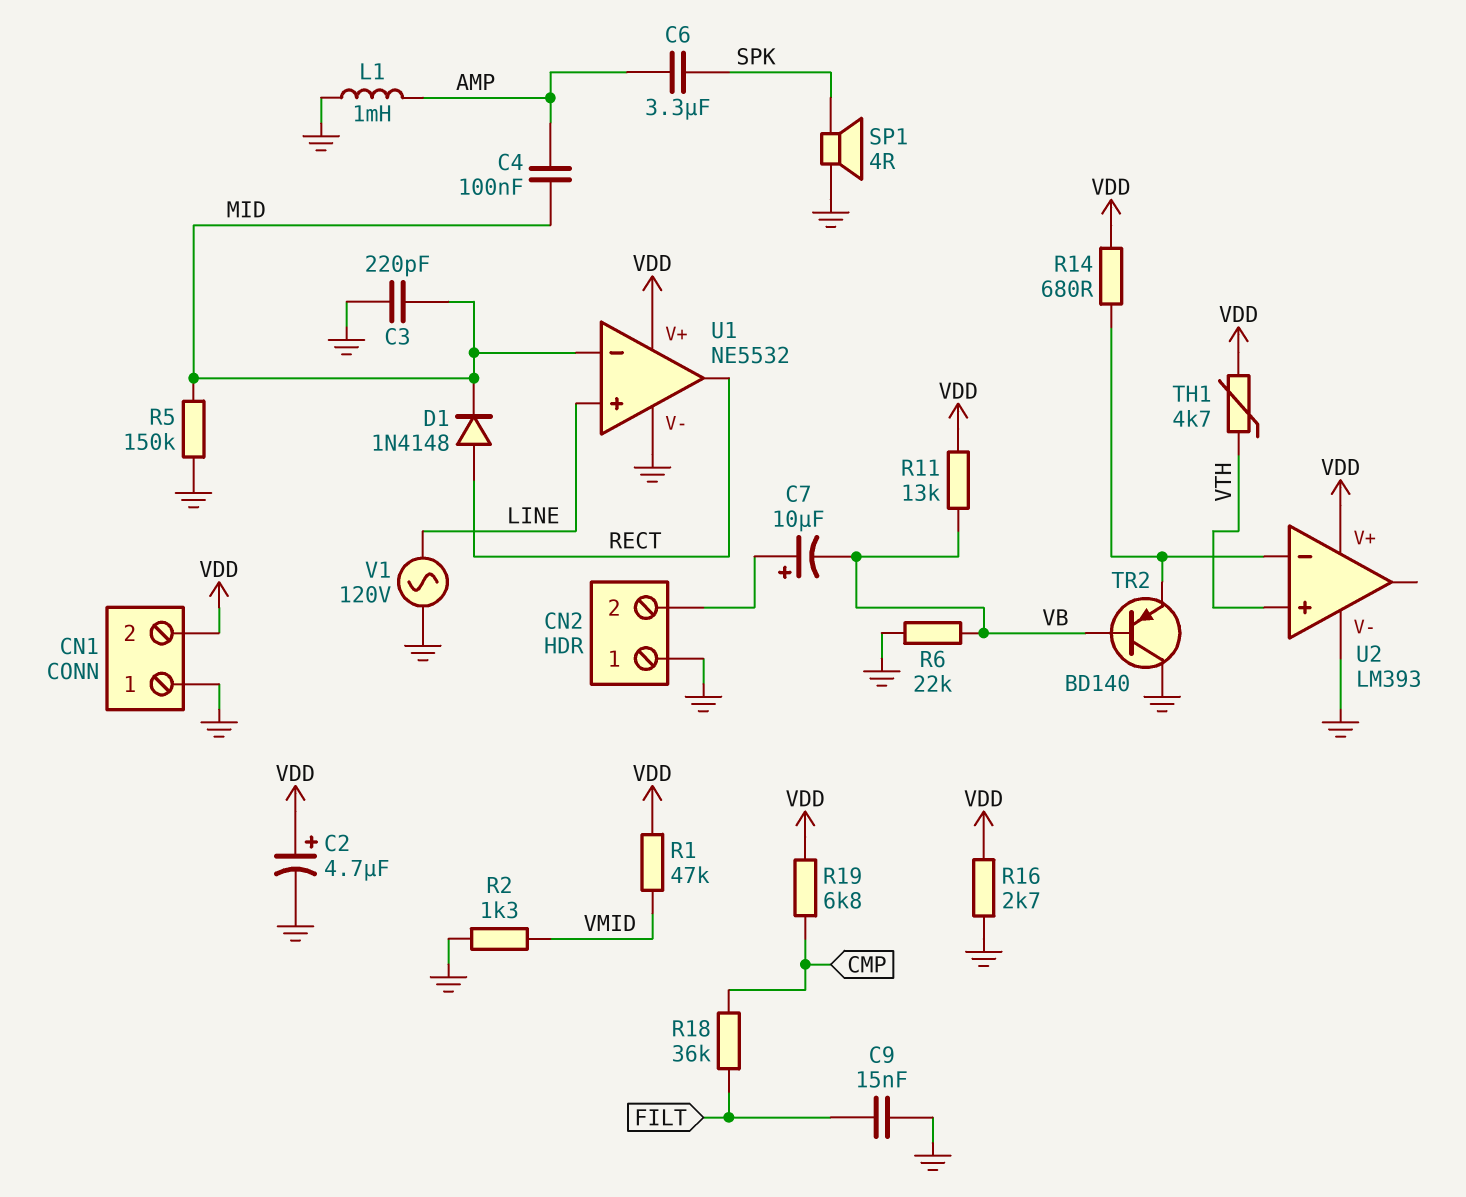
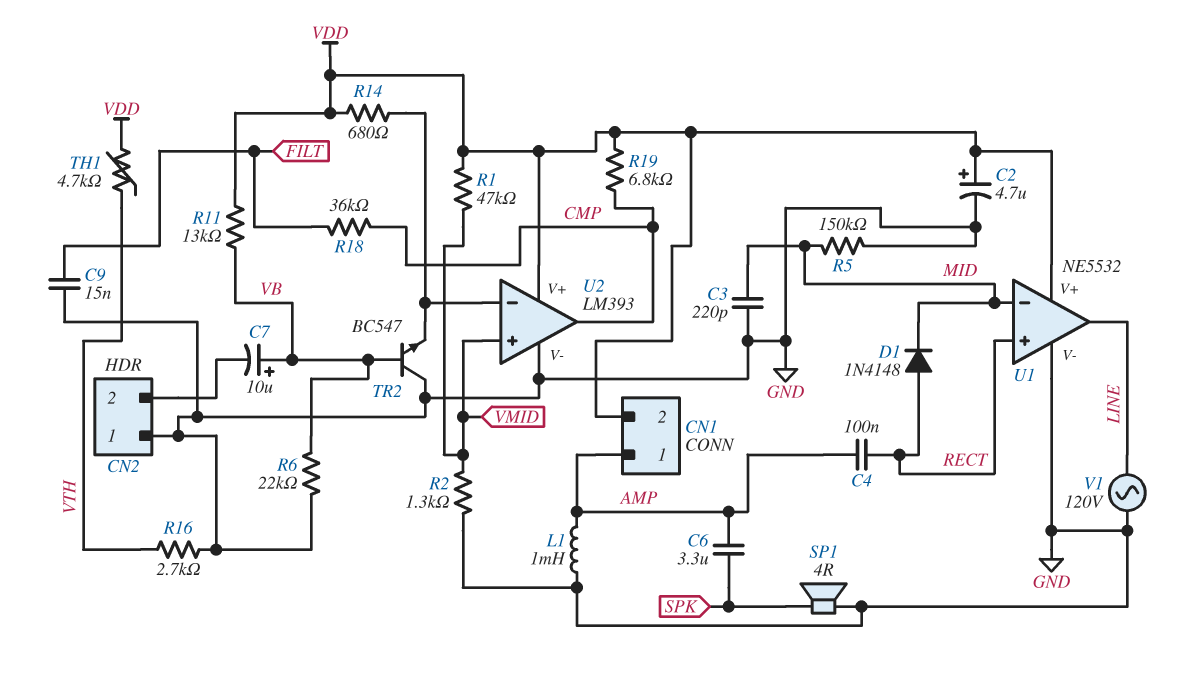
C4: 100nF (AMP, MID) -> 100nF (AMP, RECT)
C7: 10uF (plus CN2/2, minus VB) -> 10uF (plus VB, minus CN2/2)
CN1 pin 1: GND -> AMP
R16: 2.7k (GND, VDD) -> 2.7k (GND, VTH)
TR2: PNP BD140 (B VB, C GND, E U2/in-) -> NPN BC547 (B VB, C GND, E U2/in-)
U1 pin in+: LINE -> RECT
U1 pin out: RECT -> LINE
U2 pin in+: VTH -> VMID
U2 pin out: none -> CMP

